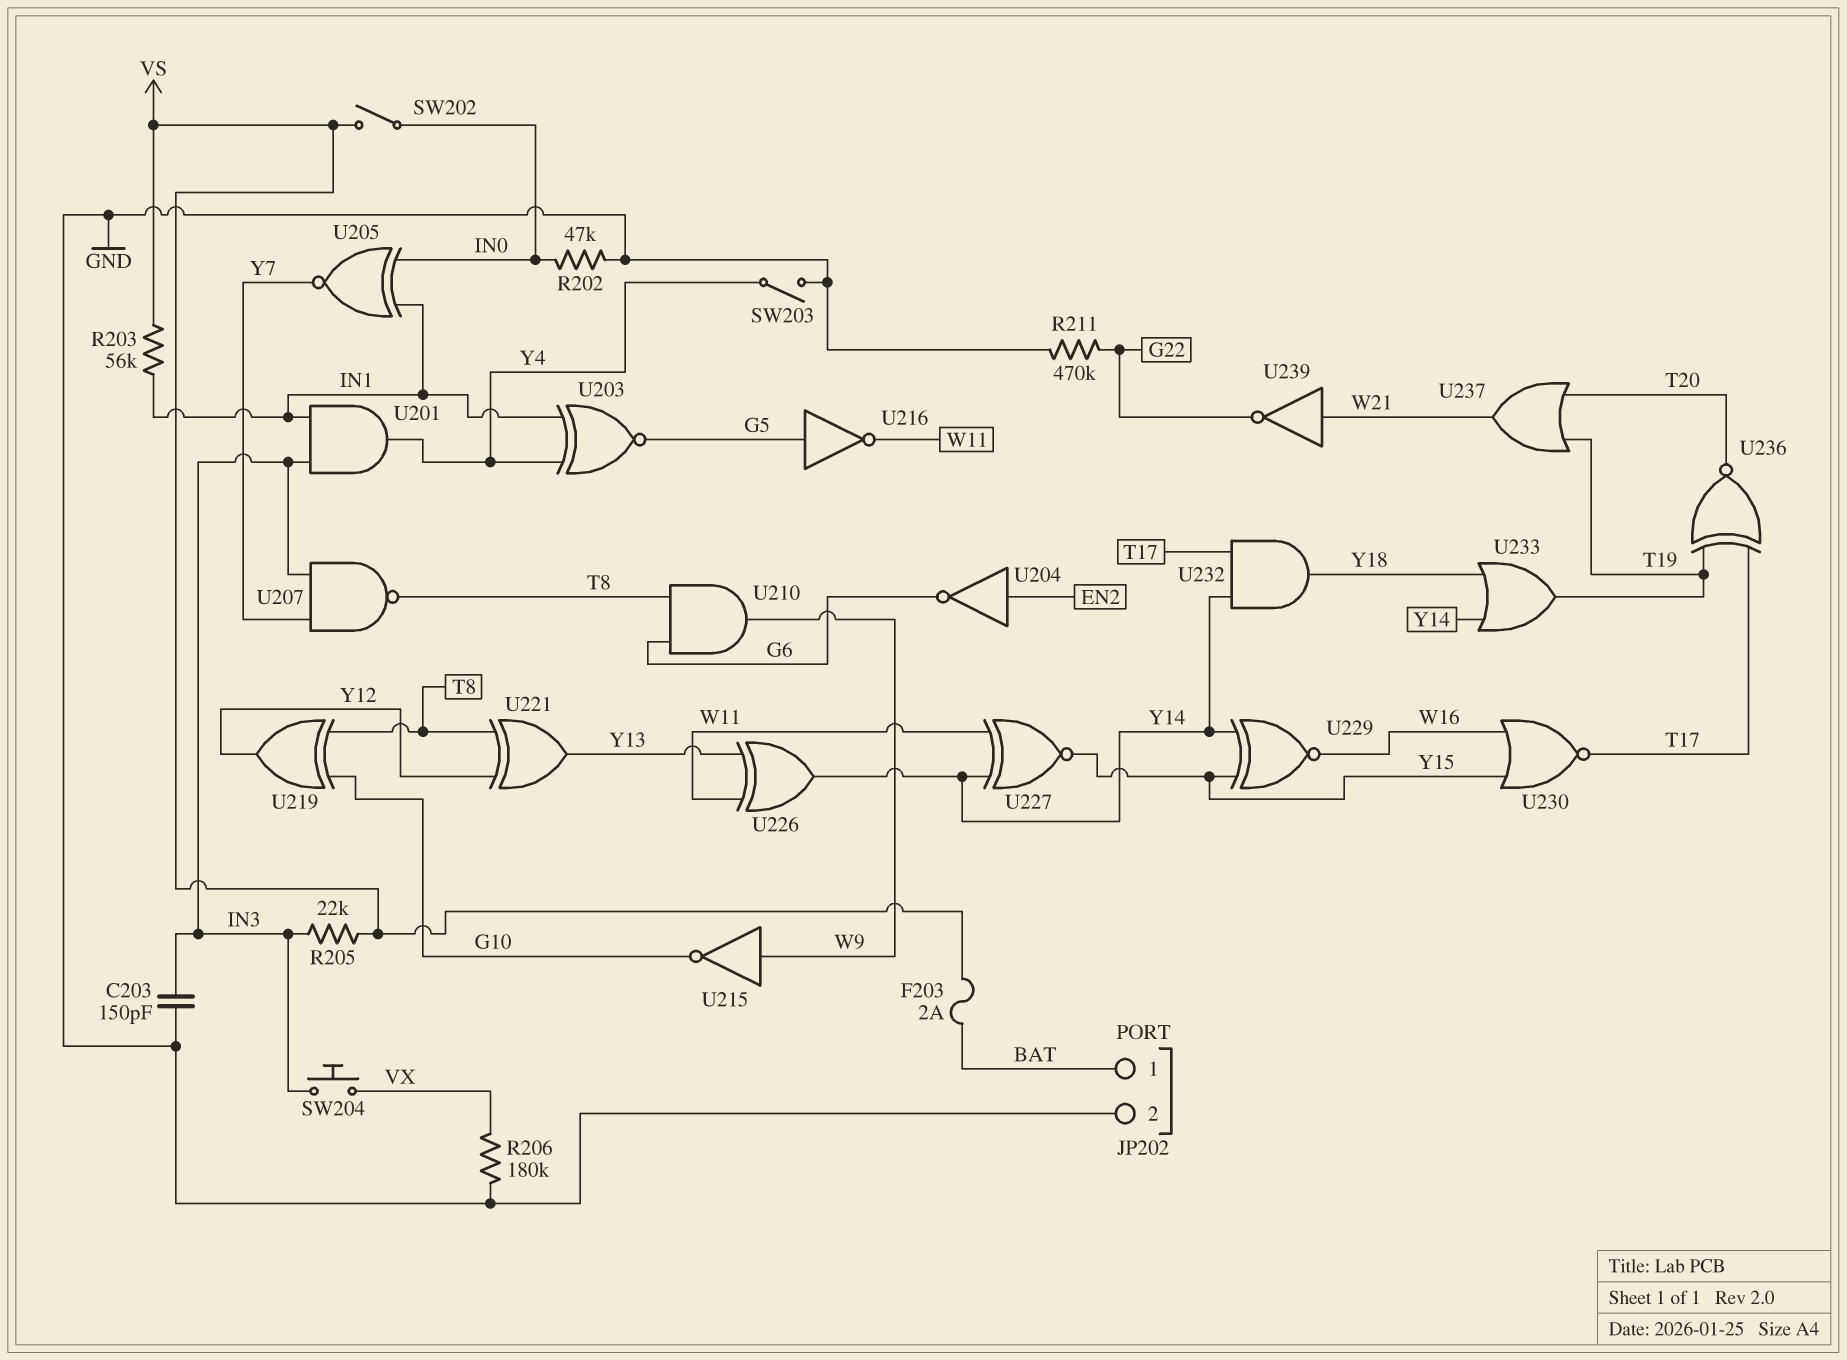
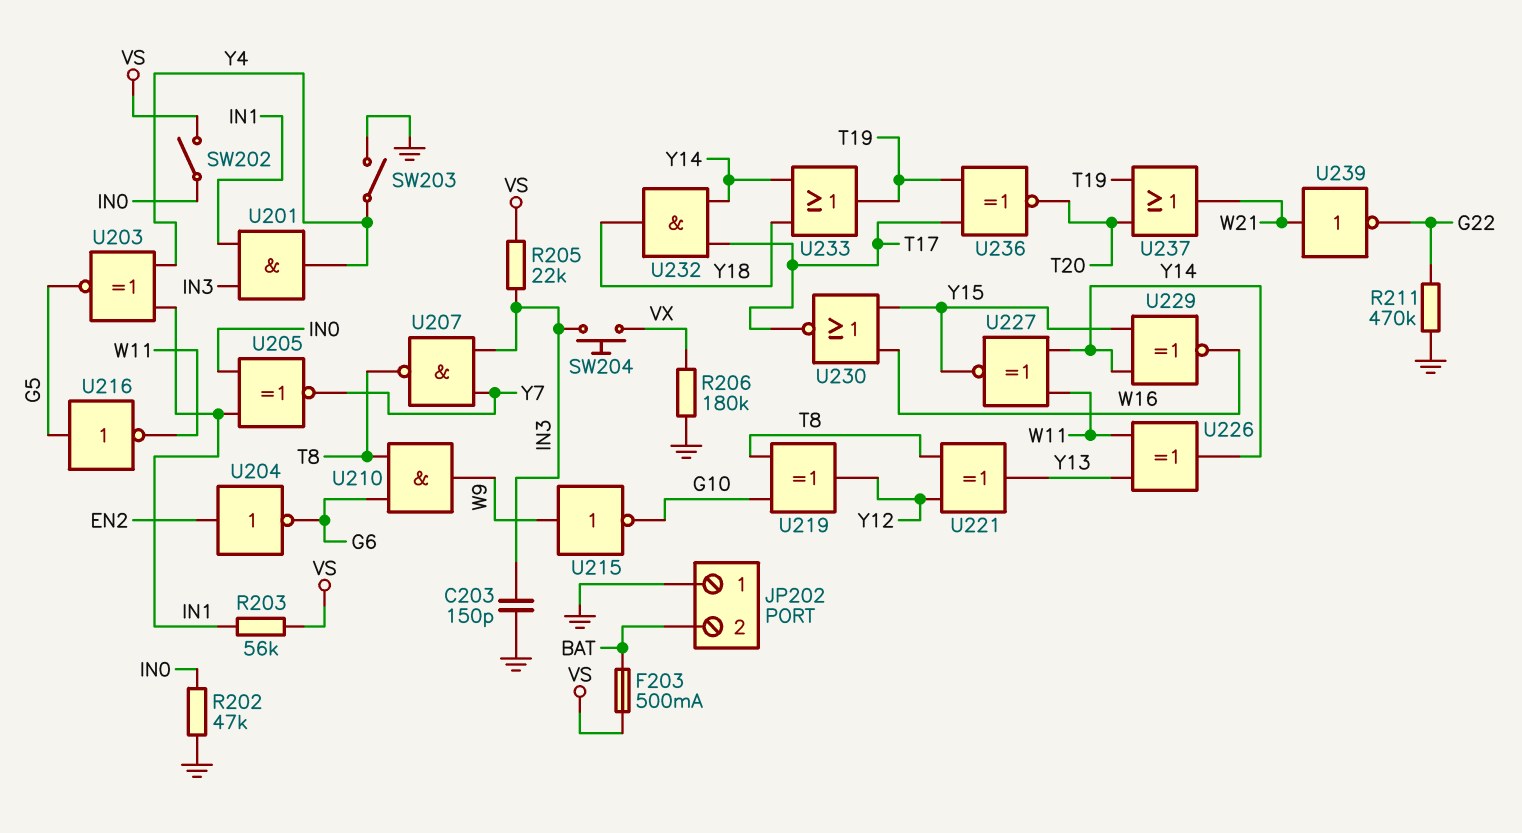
F203: 2A (BAT, VS) -> 500mA (BAT, VS)
JP202 pin 1: BAT -> GND
JP202 pin 2: GND -> BAT

